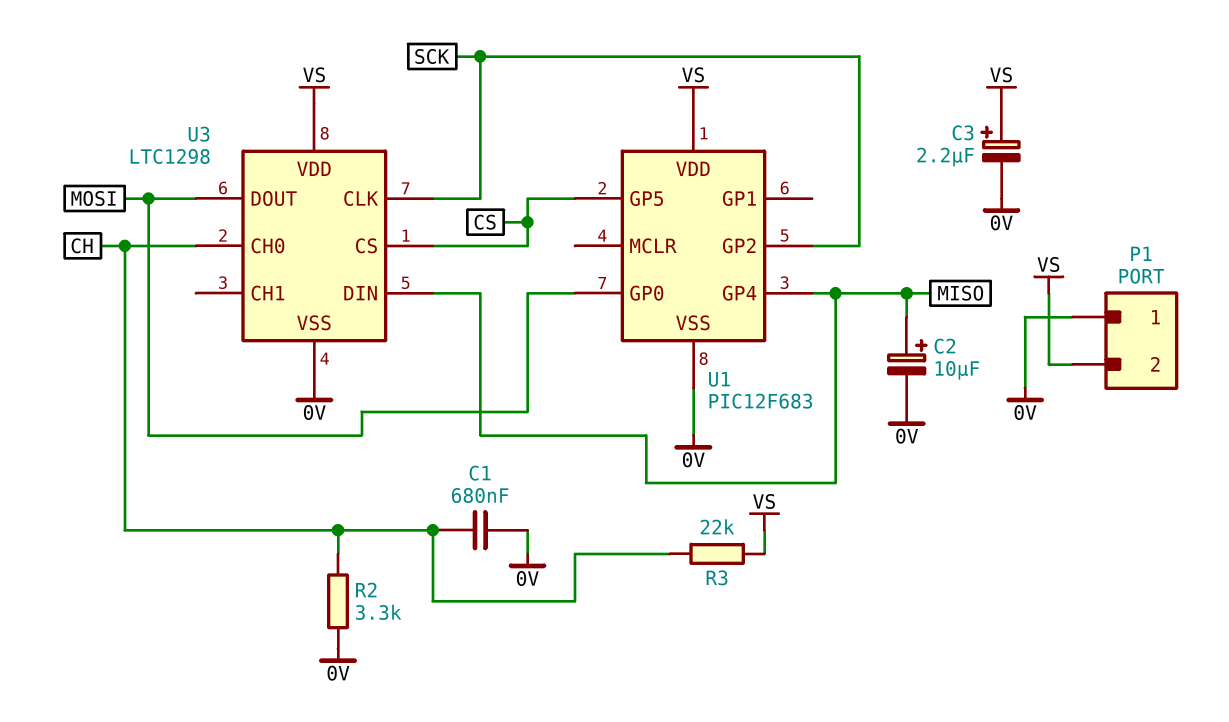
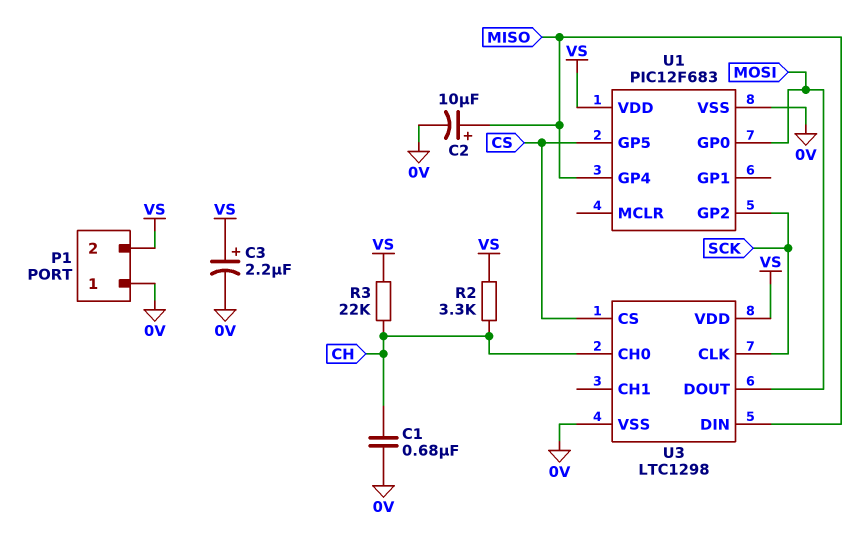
R2: 3.3k (0V, CH) -> 3.3k (CH, VS)

